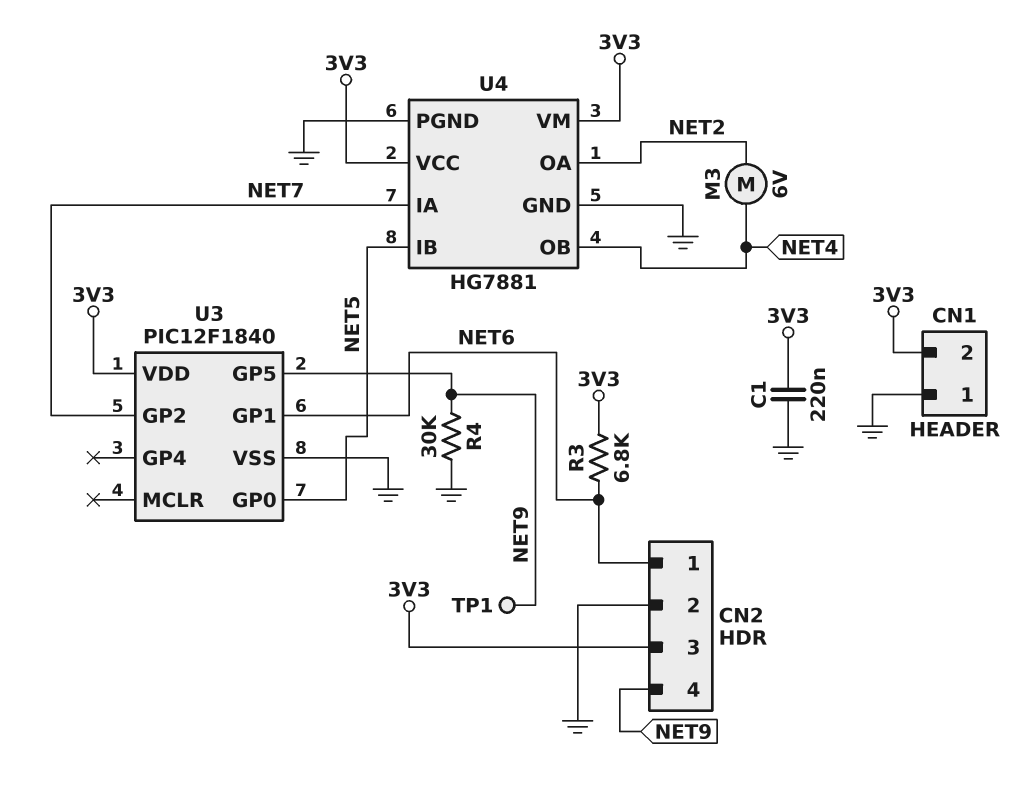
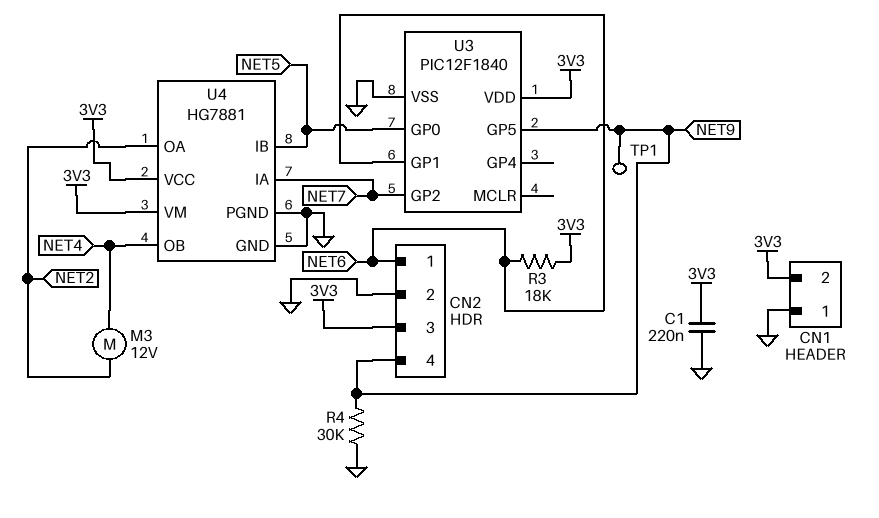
M3: motor 6V (NET2, NET4) -> motor 12V (NET2, NET4)
R3: 6.8k (3V3, NET6) -> 18k (3V3, NET6)

